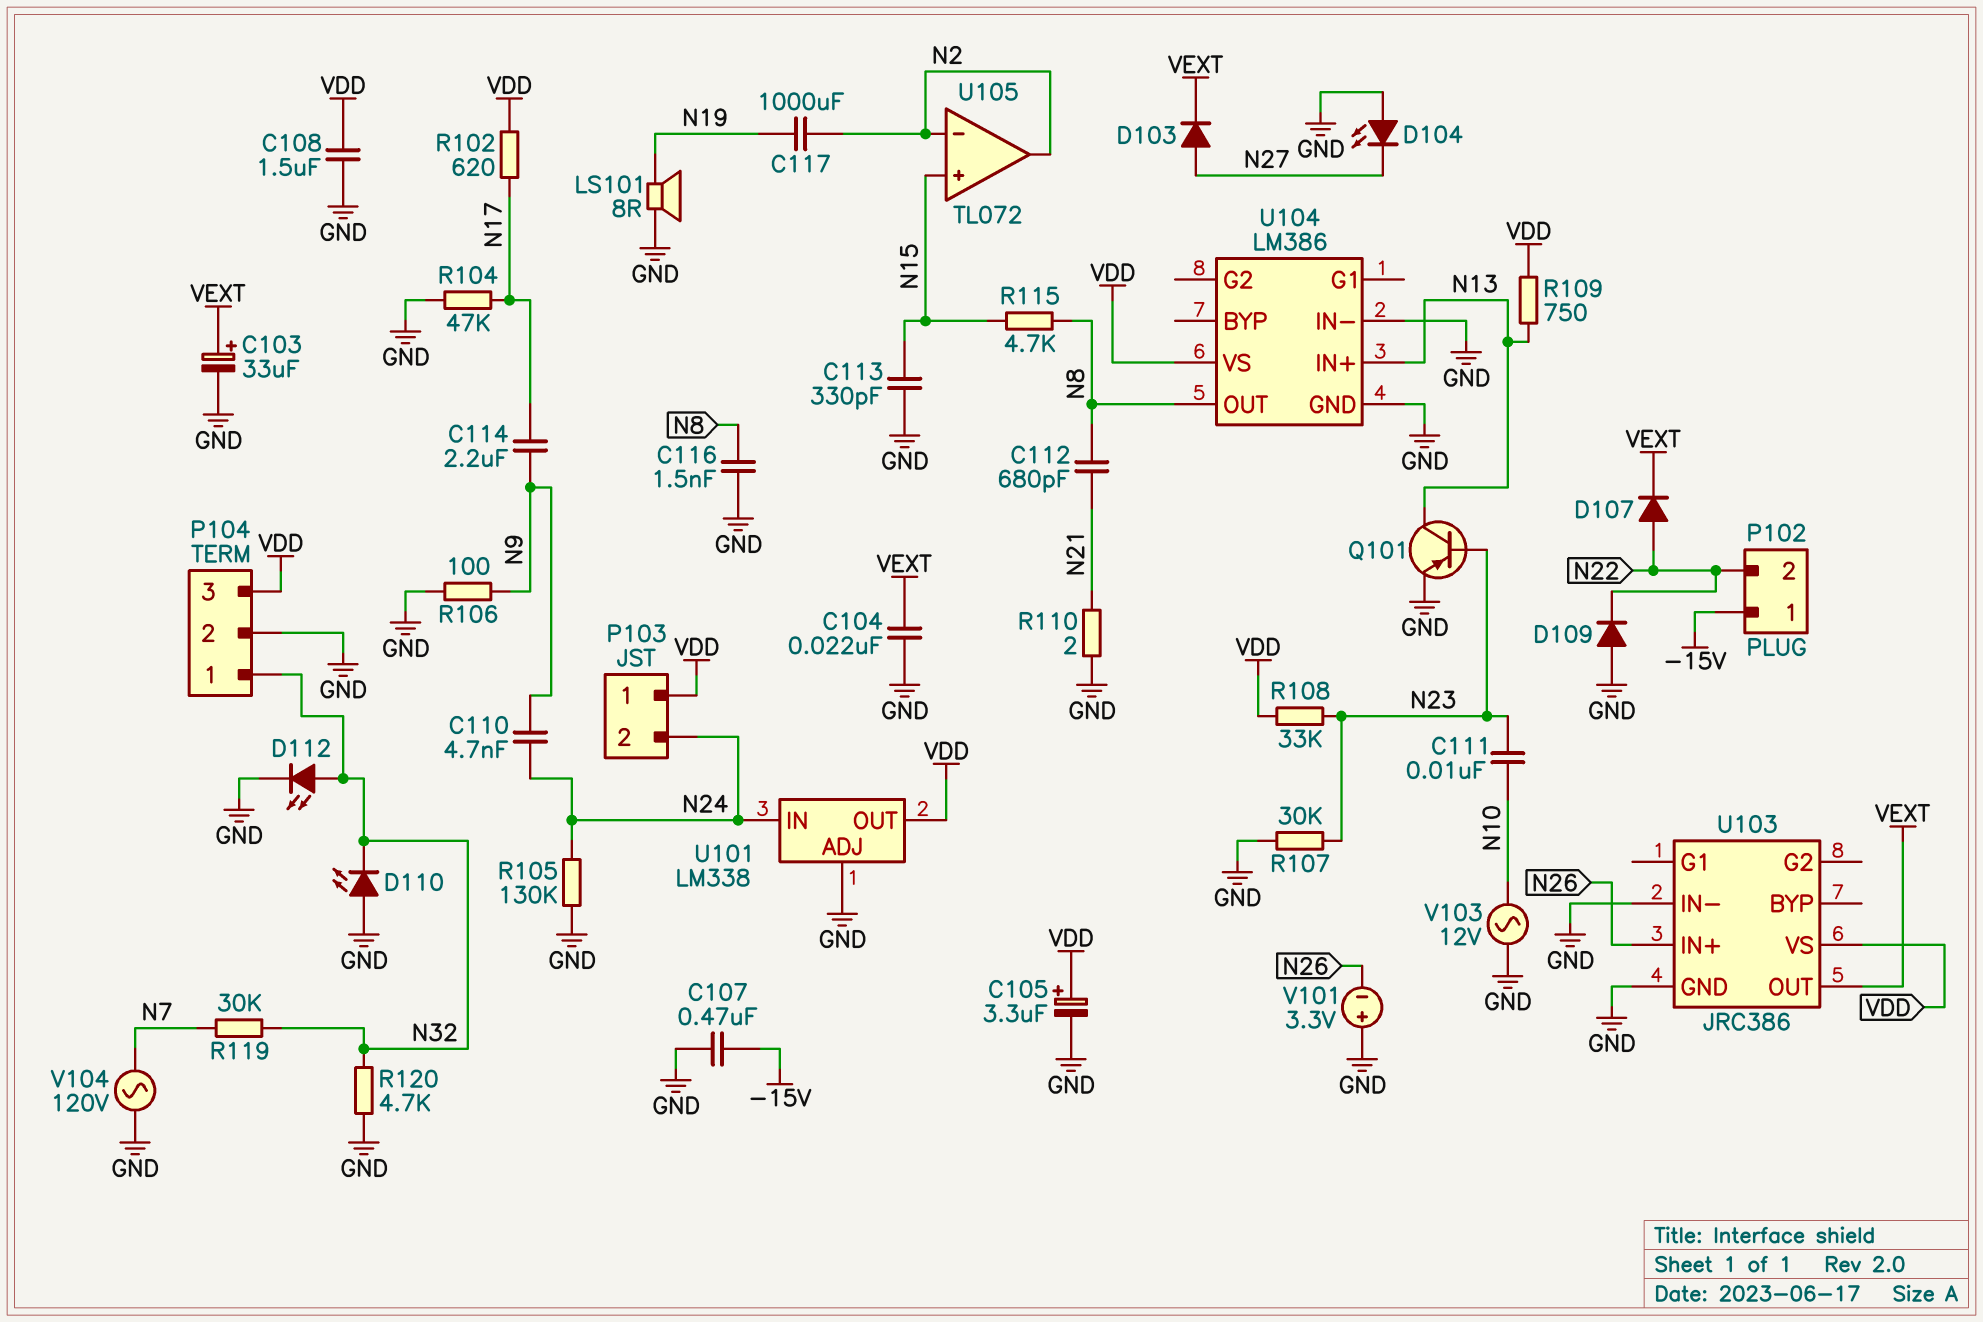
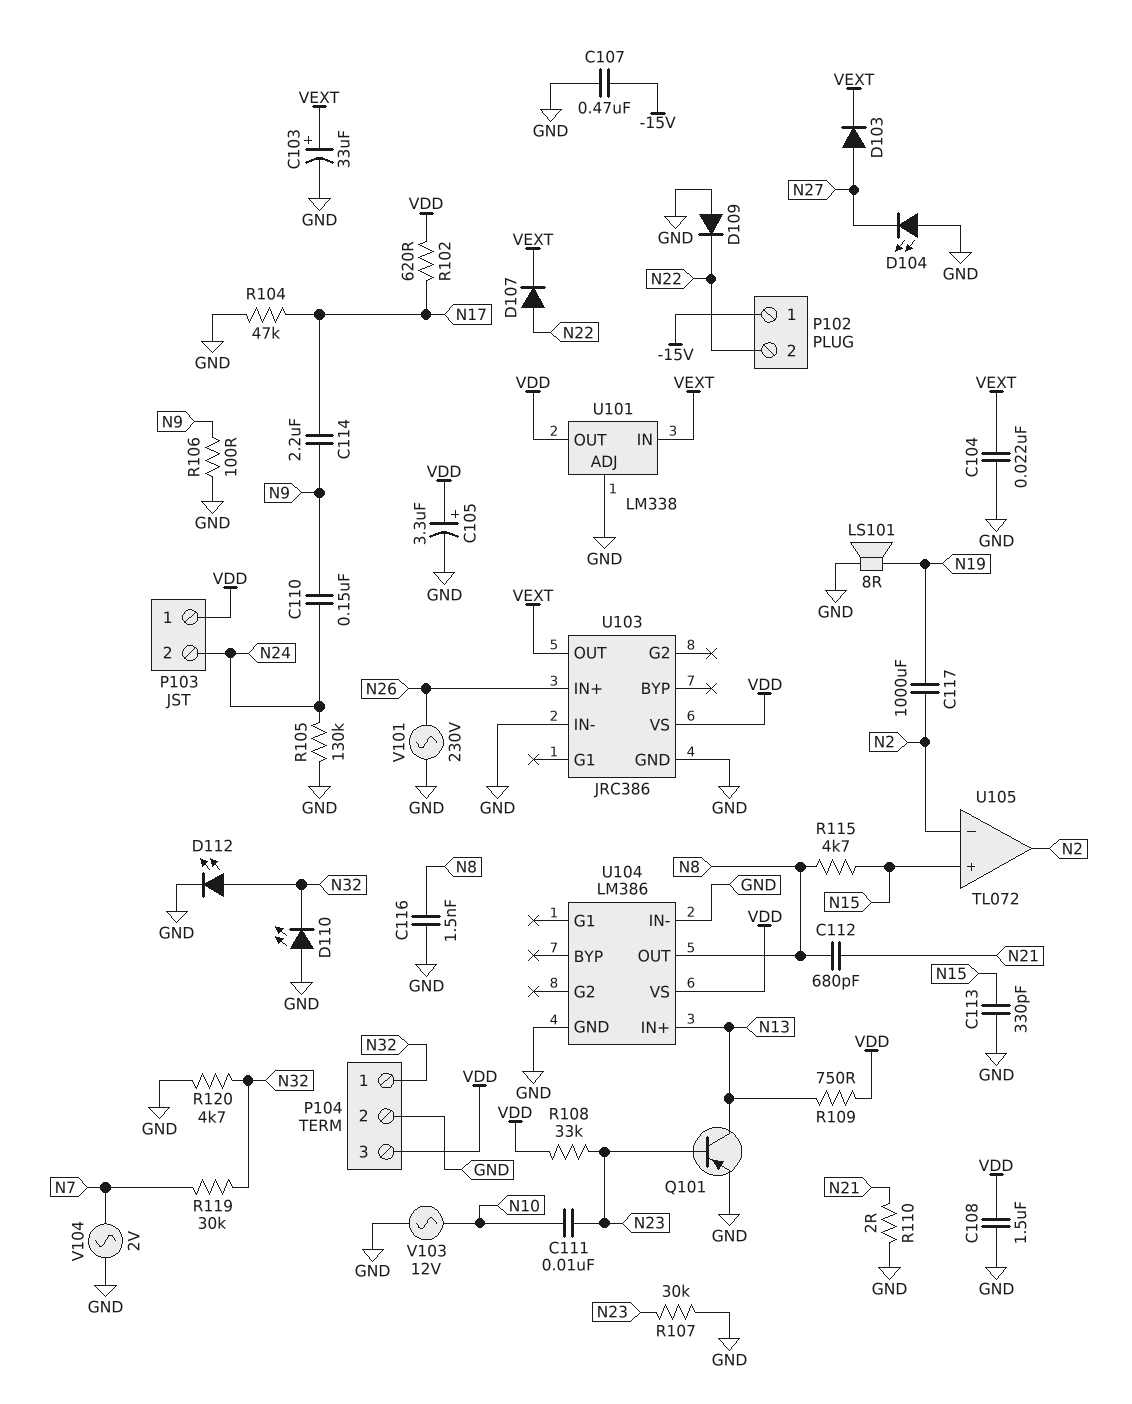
C110: 4.7nF (N9, N24) -> 150nF (N9, N24)
U101 pin IN: N24 -> VEXT
V101: 3.3V (plus GND, minus N26) -> AC 230V (GND, N26)
V104: AC 120V (GND, N7) -> AC 2V (GND, N7)

